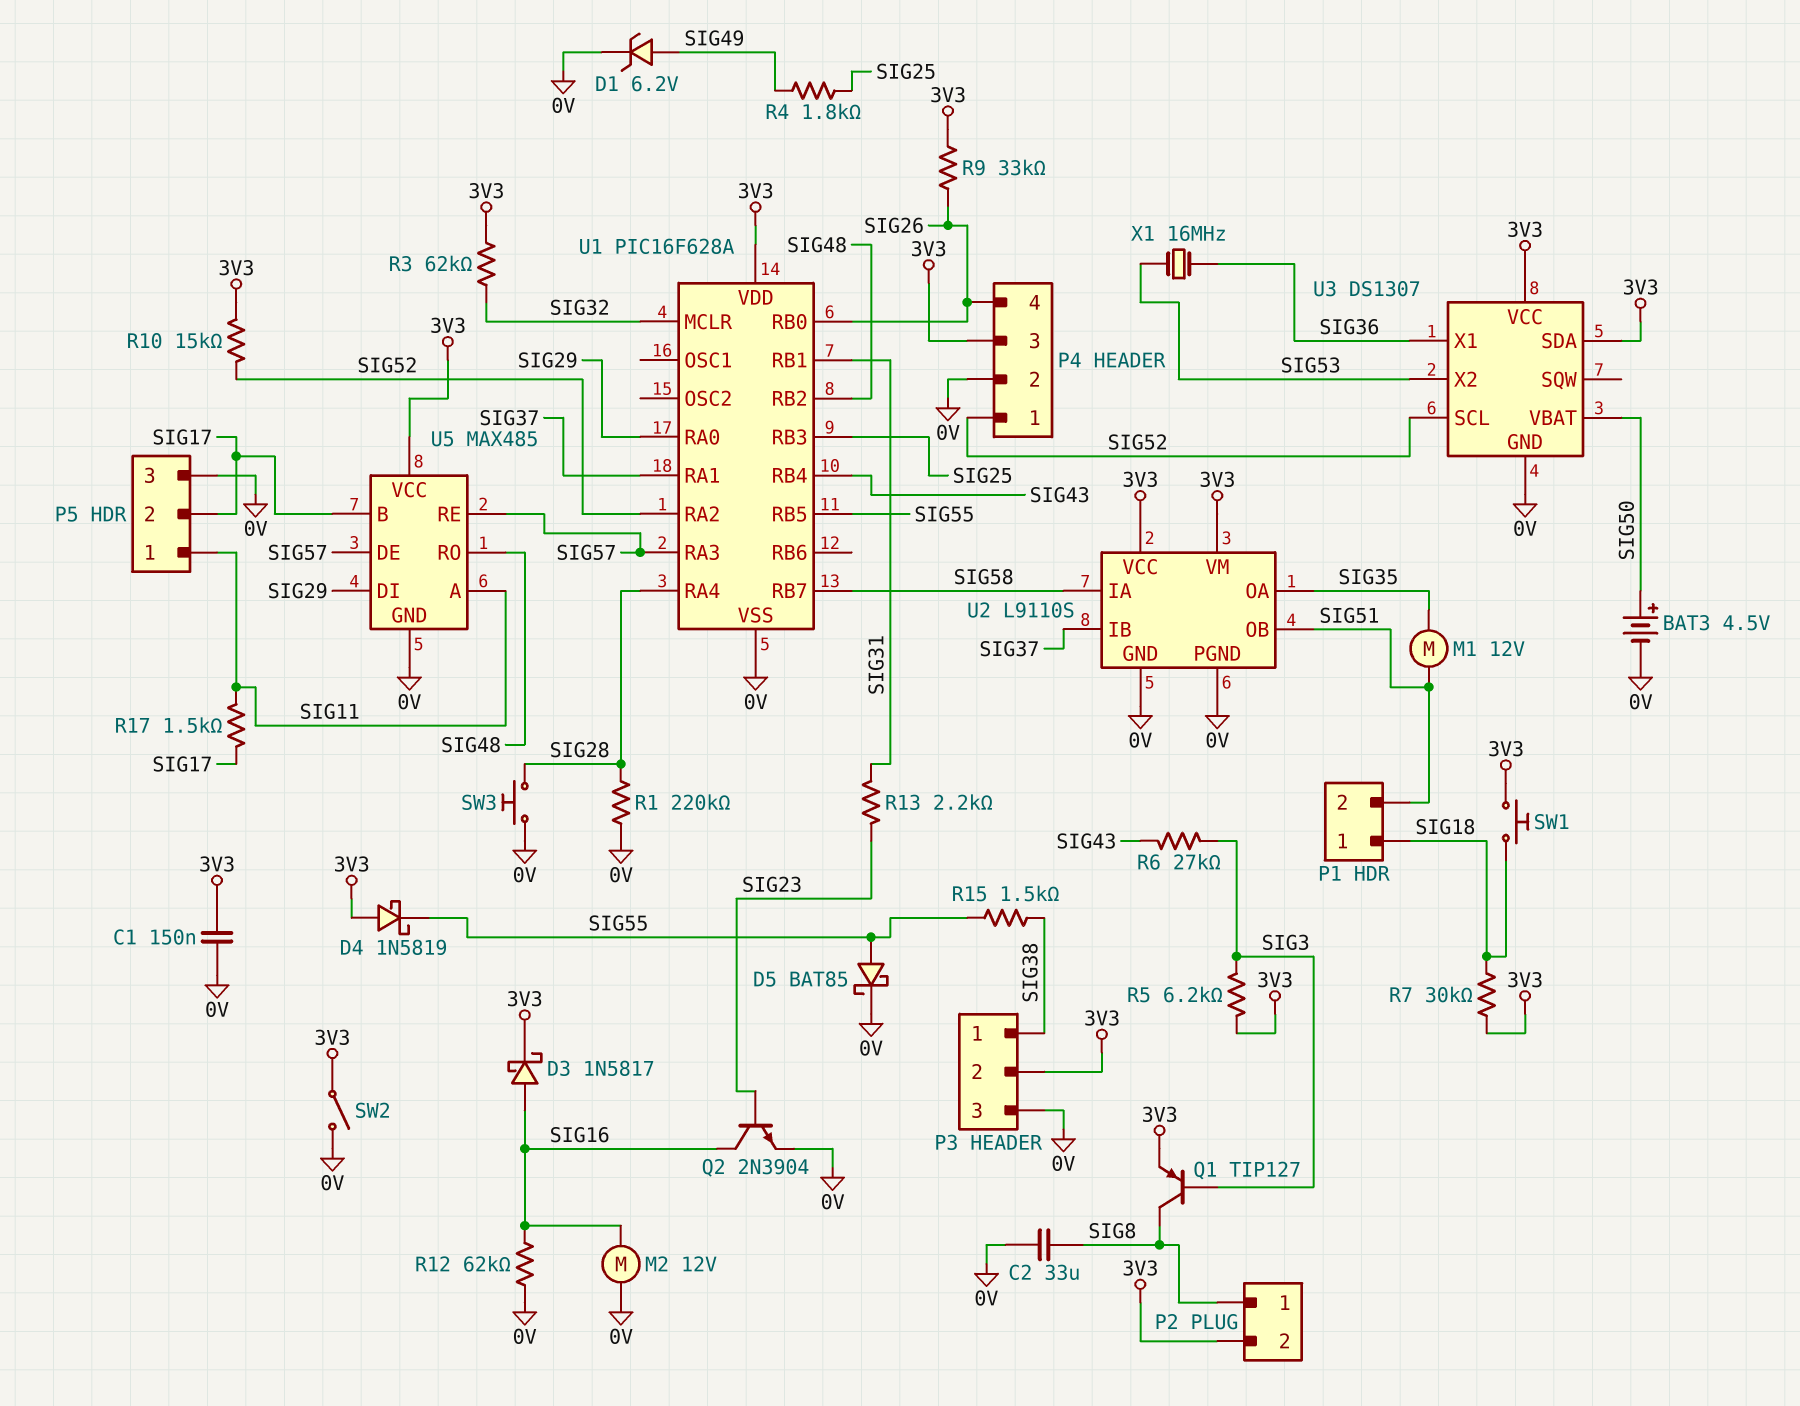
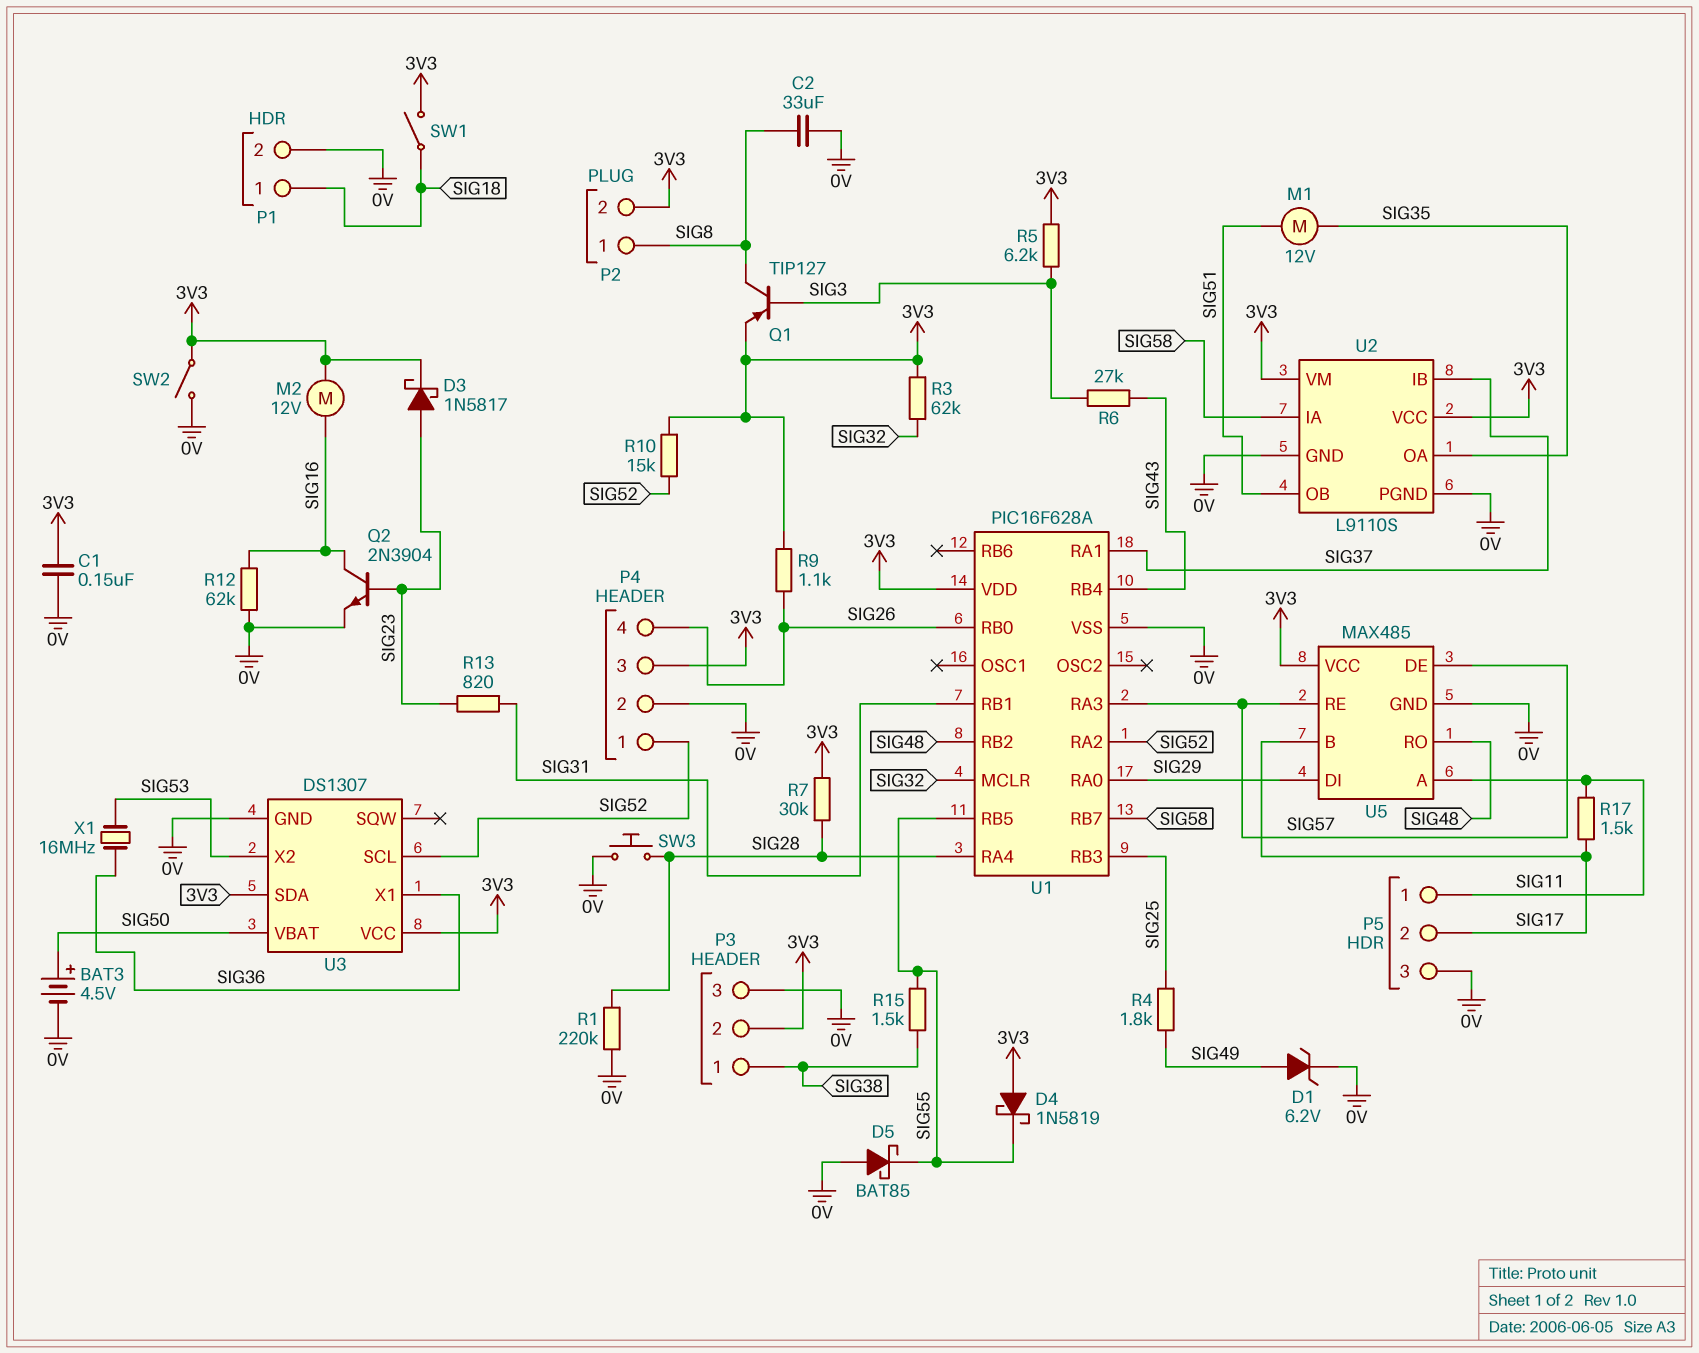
D3: schottky 1N5817 (A SIG16, K 3V3) -> schottky 1N5817 (A SIG23, K 3V3)
D5: schottky BAT85 (A SIG55, K 0V) -> schottky BAT85 (A 0V, K SIG55)
M2: motor 12V (0V, SIG16) -> motor 12V (3V3, SIG16)
P1 pin 2: SIG51 -> 0V
R7: 30k (3V3, SIG18) -> 30k (3V3, SIG28)
R9: 33k (3V3, SIG26) -> 1.1k (3V3, SIG26)
R13: 2.2k (SIG23, SIG31) -> 820 (SIG23, SIG31)
SW1: button (3V3, SIG18) -> switch (3V3, SIG18)

